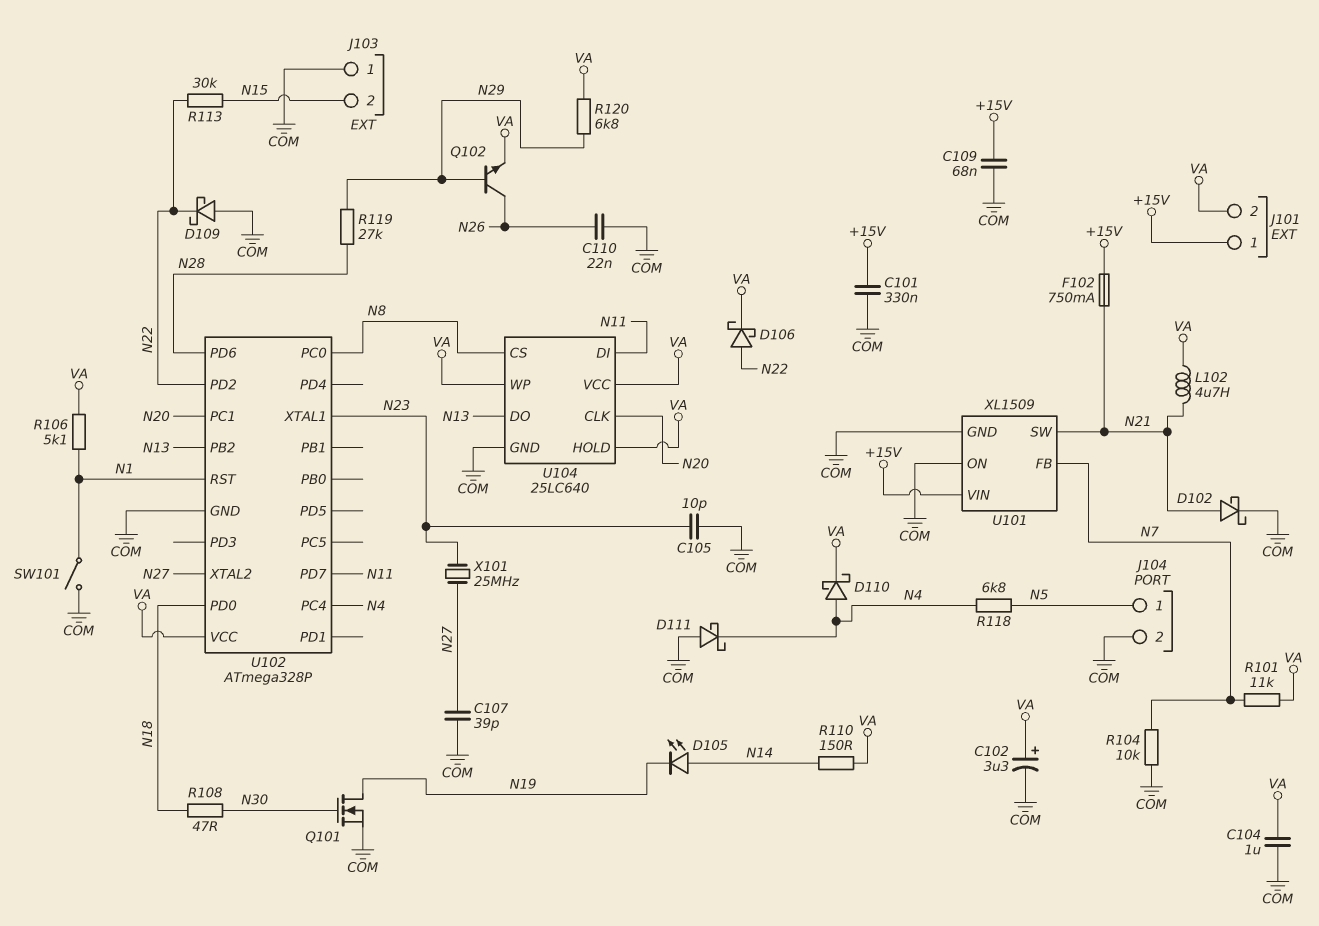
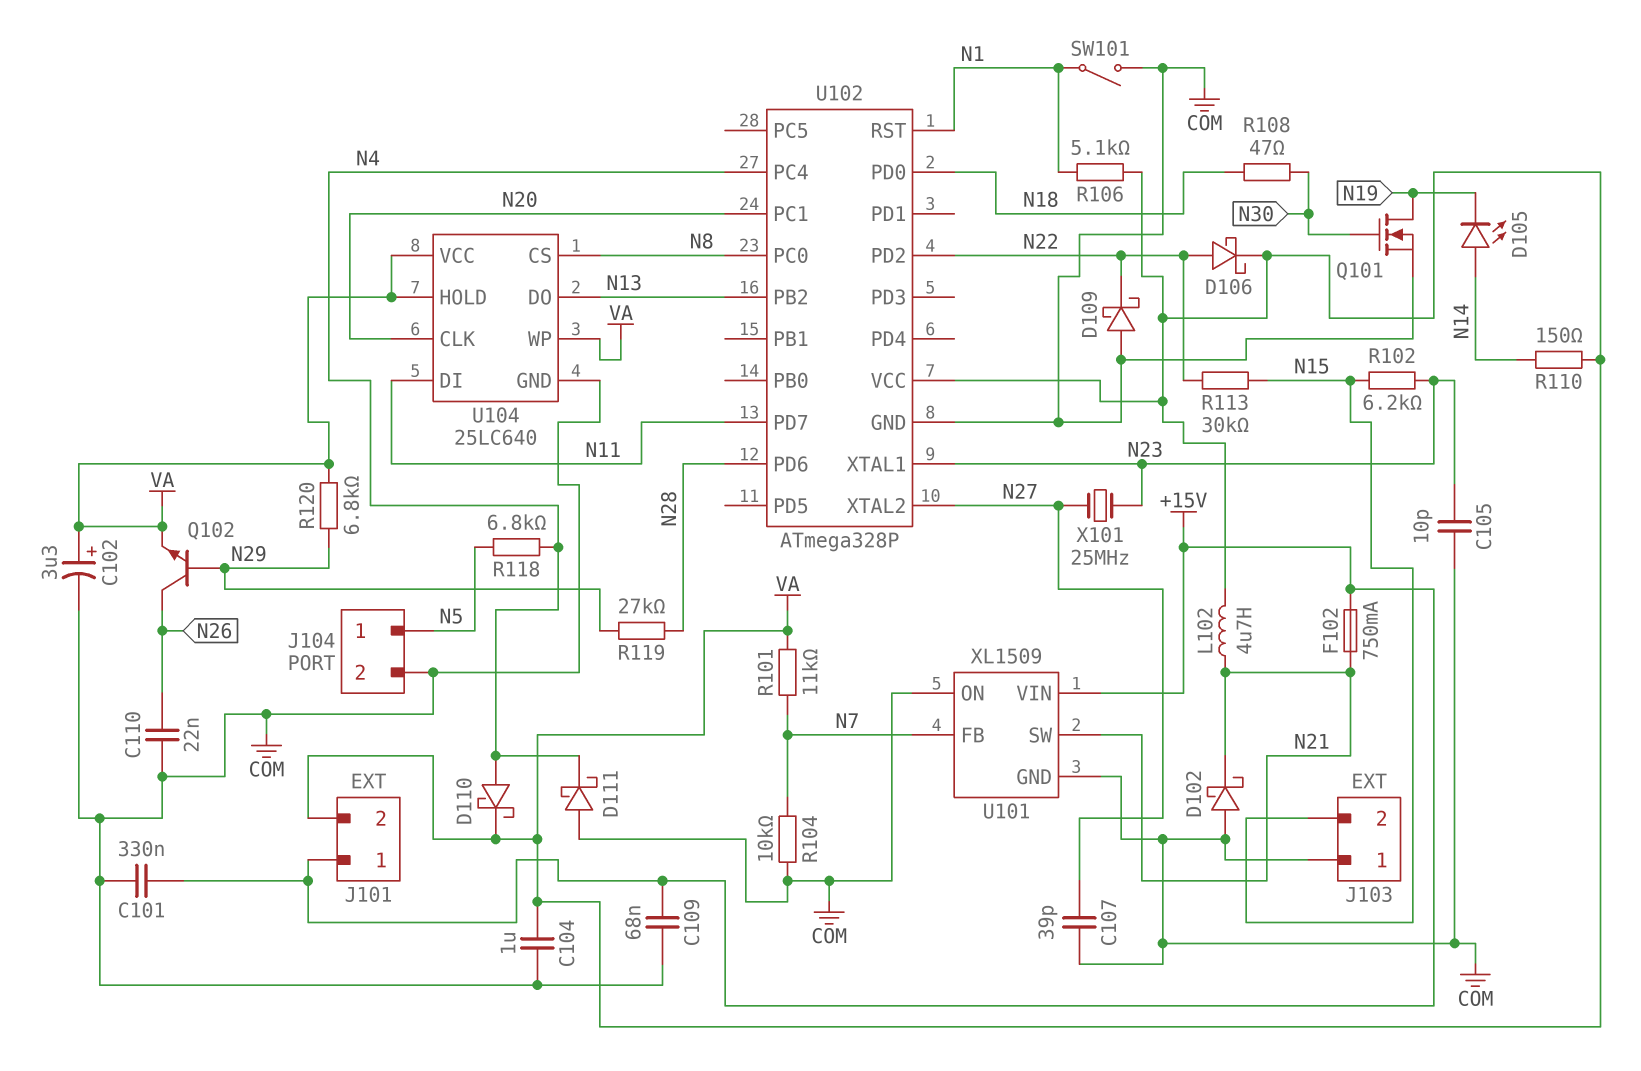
D102: schottky (A N21, K COM) -> schottky (A COM, K N21)
R102: none -> 6.2k (N15, N23)

